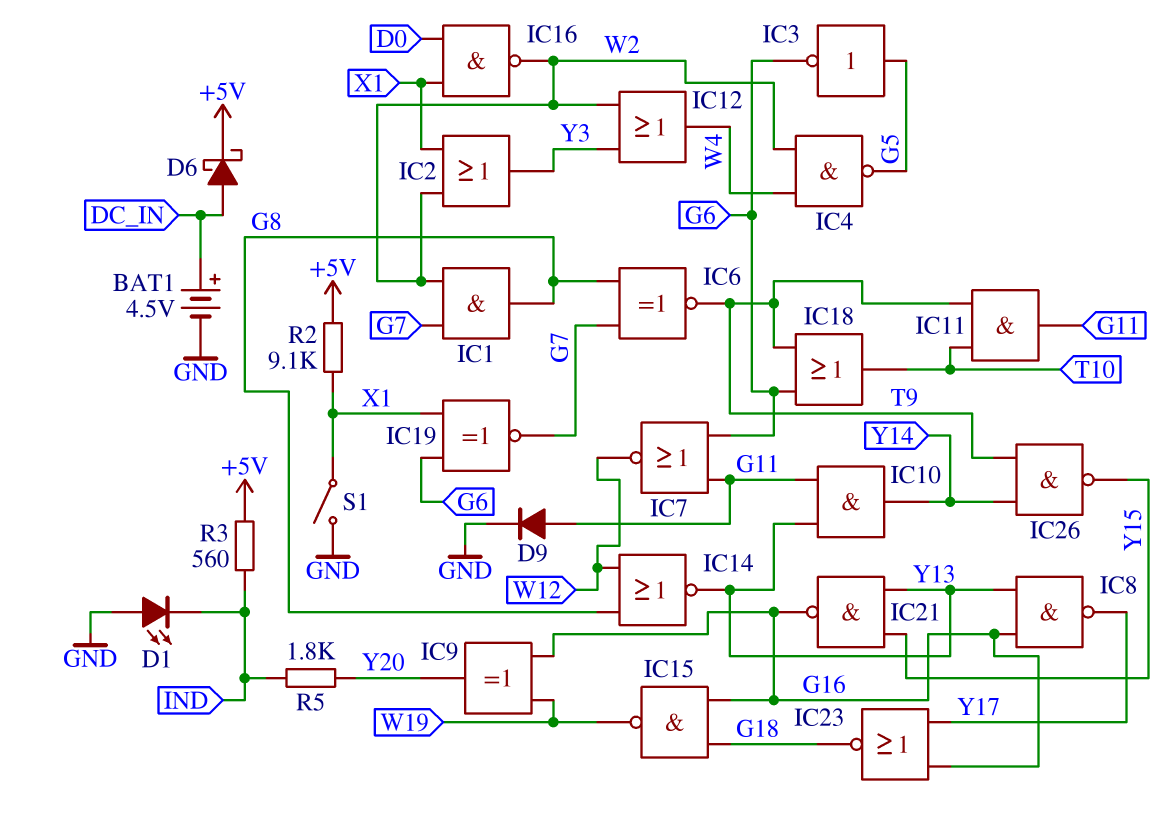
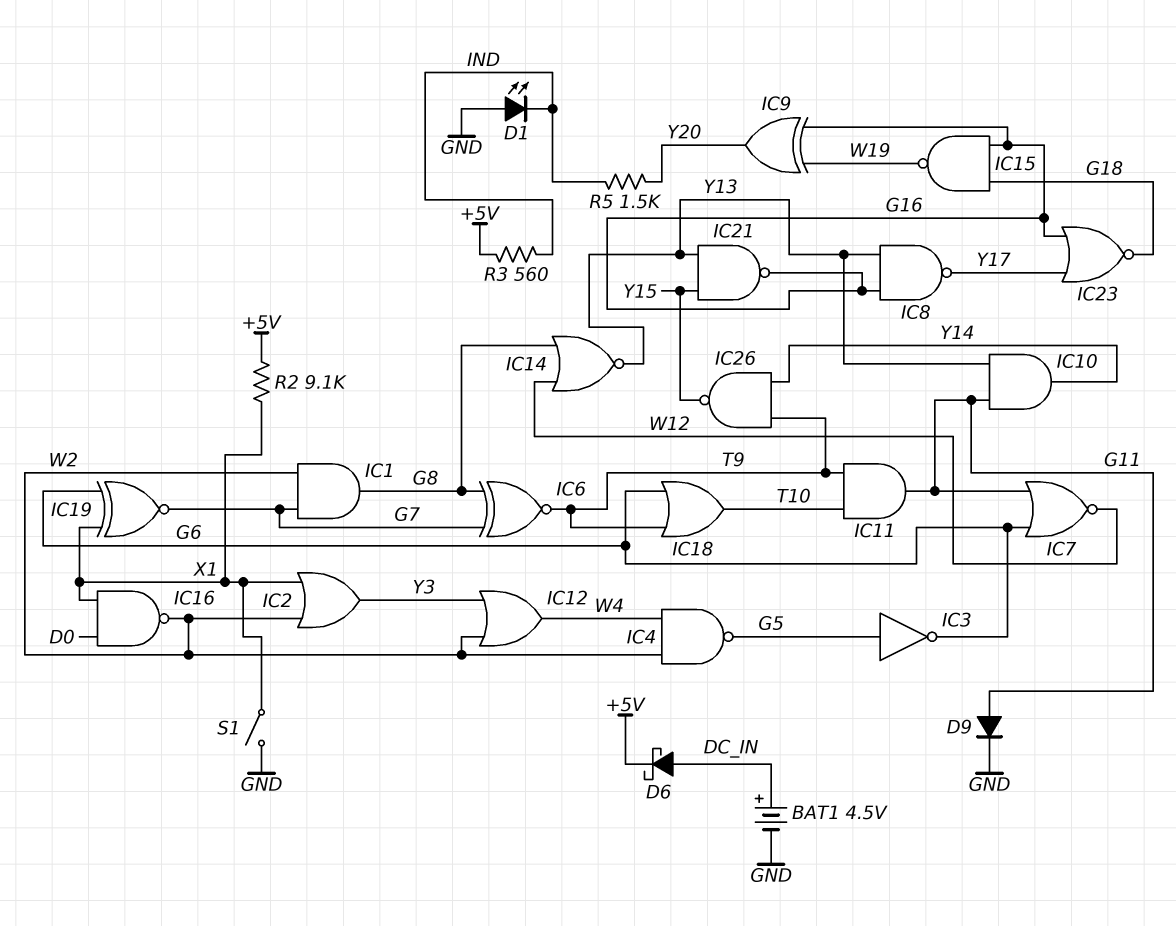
R5: 1.8k (IND, Y20) -> 1.5k (IND, Y20)

